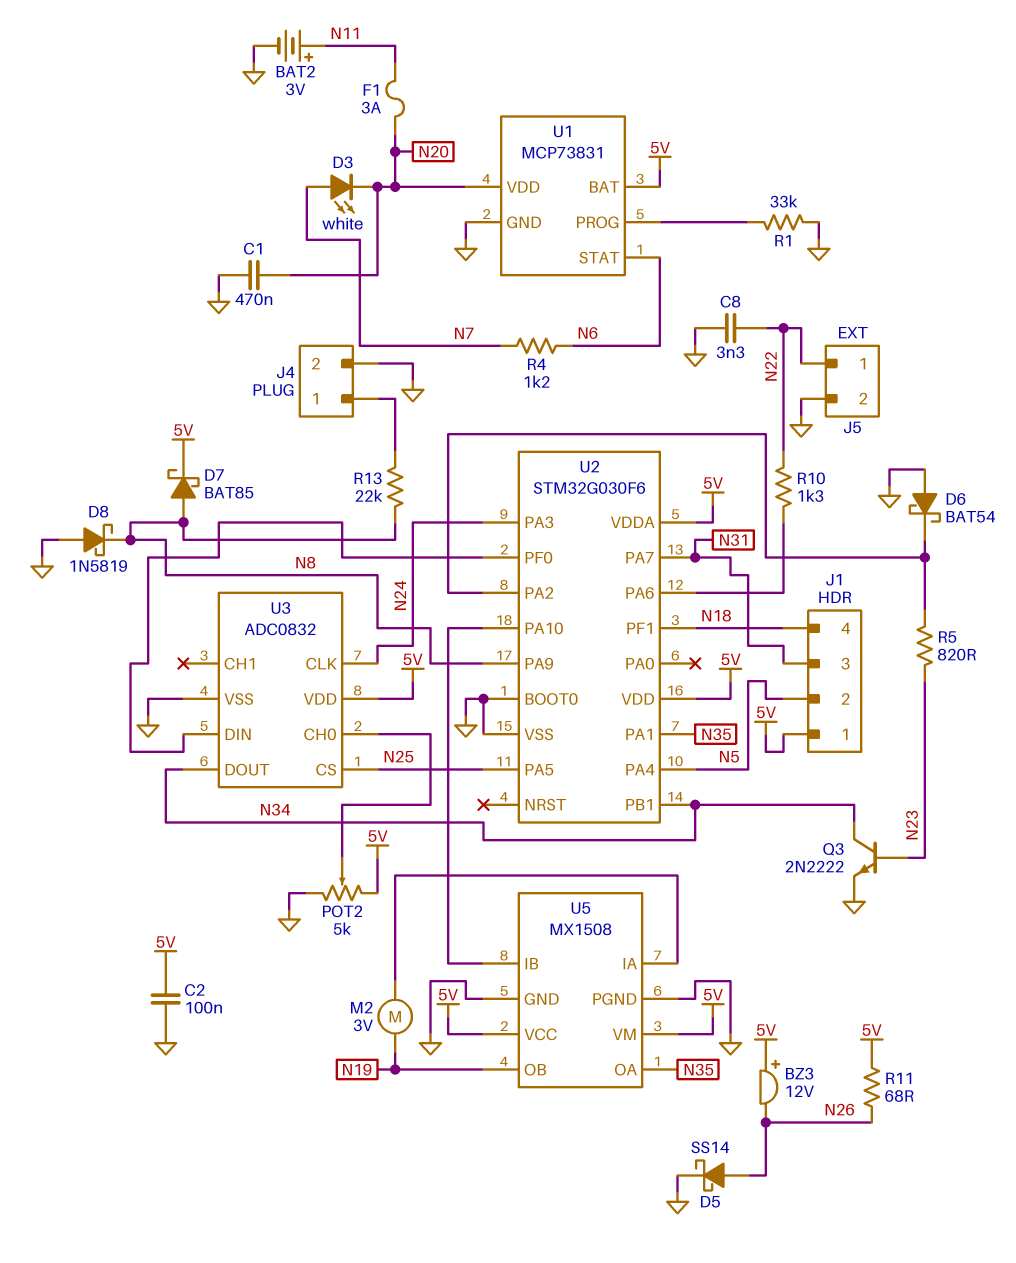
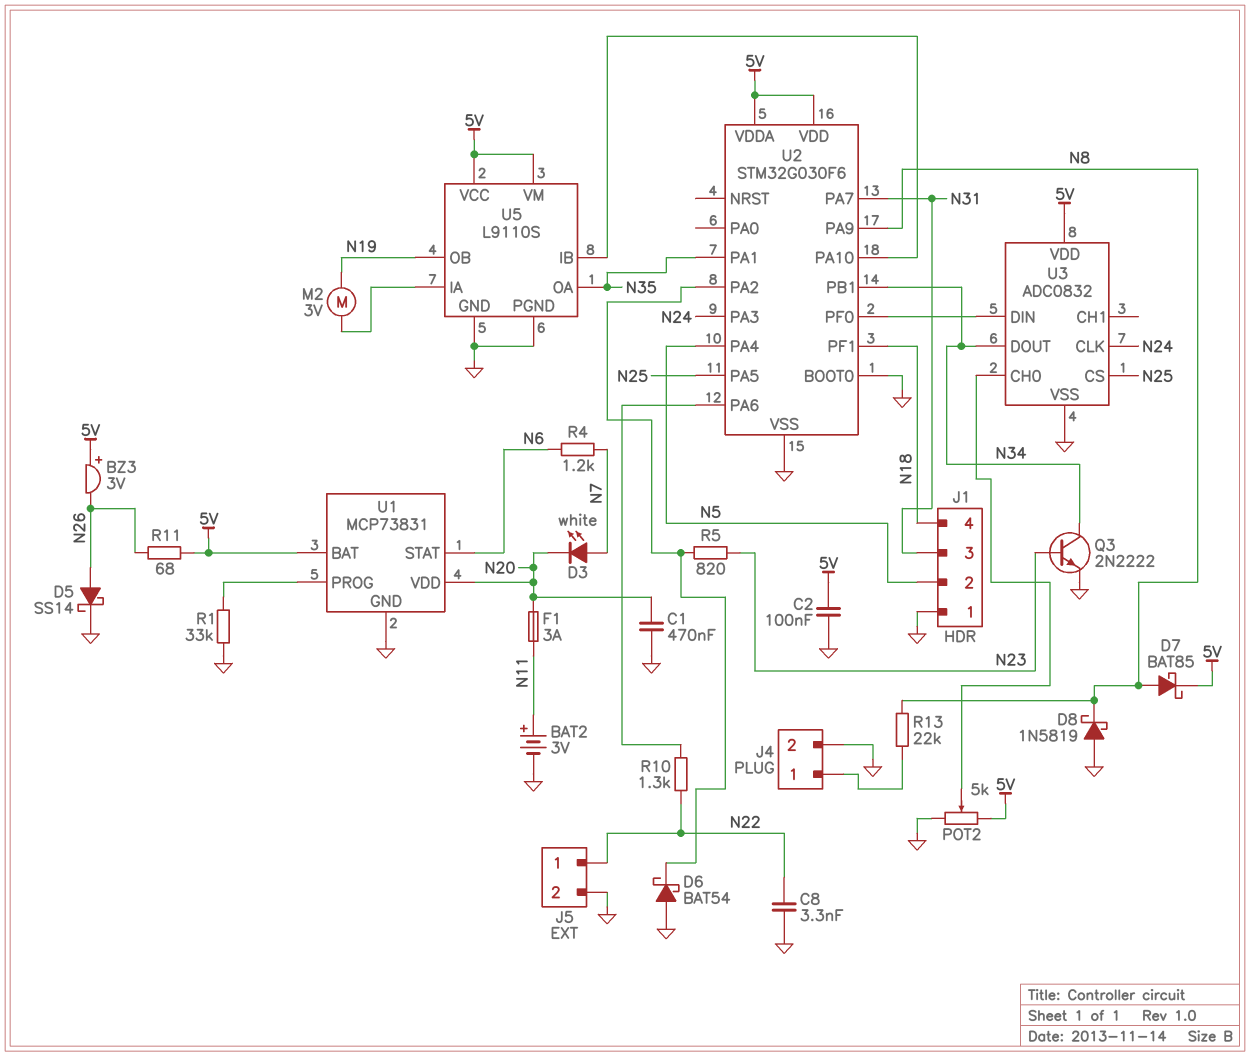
BZ3: buzzer 12V (plus 5V, minus N26) -> buzzer 3V (plus 5V, minus N26)
J1 pin 1: 5V -> GND
U5: MX1508 -> L9110S

